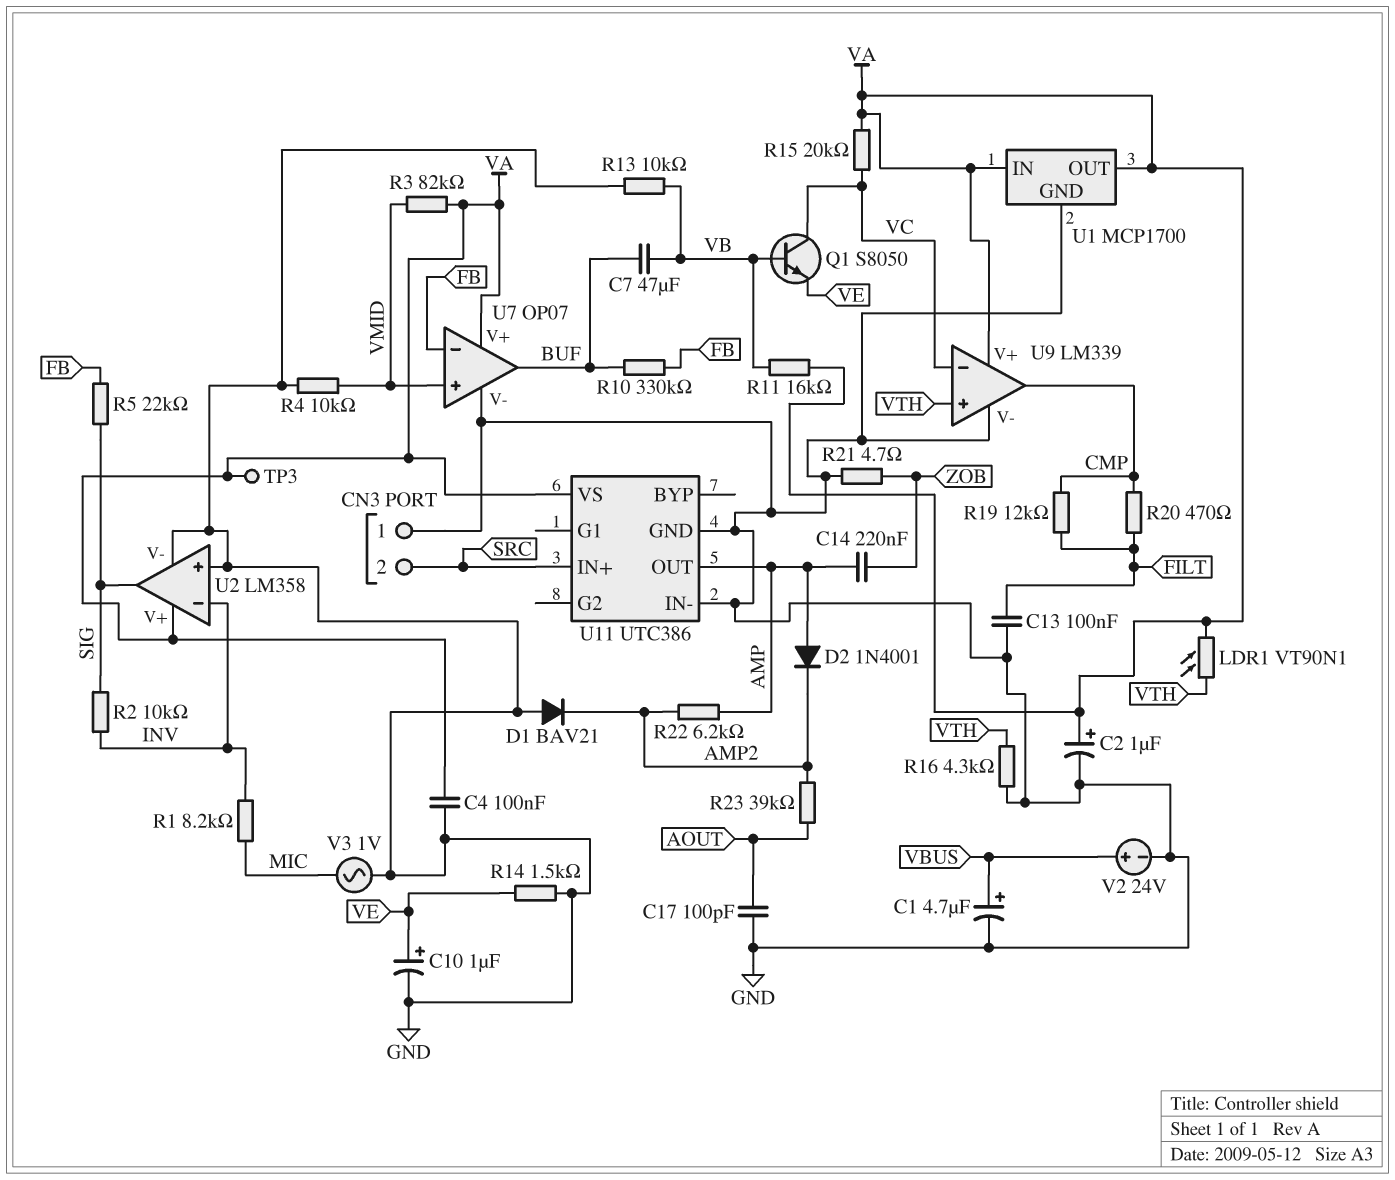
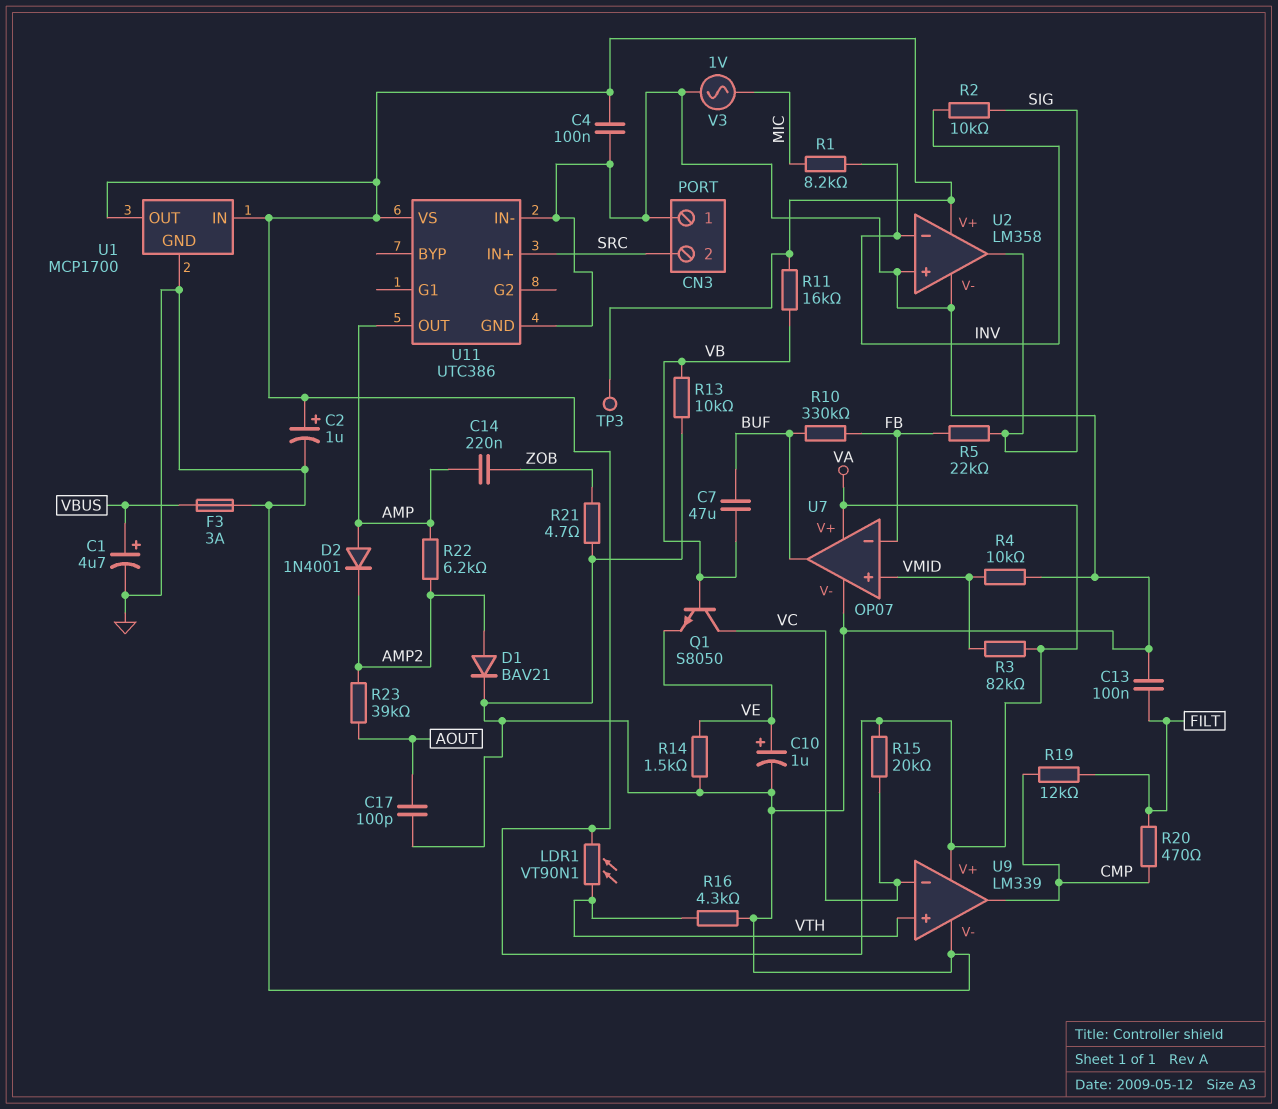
D1: diode BAV21 (A GND, K AMP2) -> diode BAV21 (A AMP2, K GND)
F3: none -> 3A (GND, VBUS)
V2: 24V (plus VBUS, minus GND) -> none

